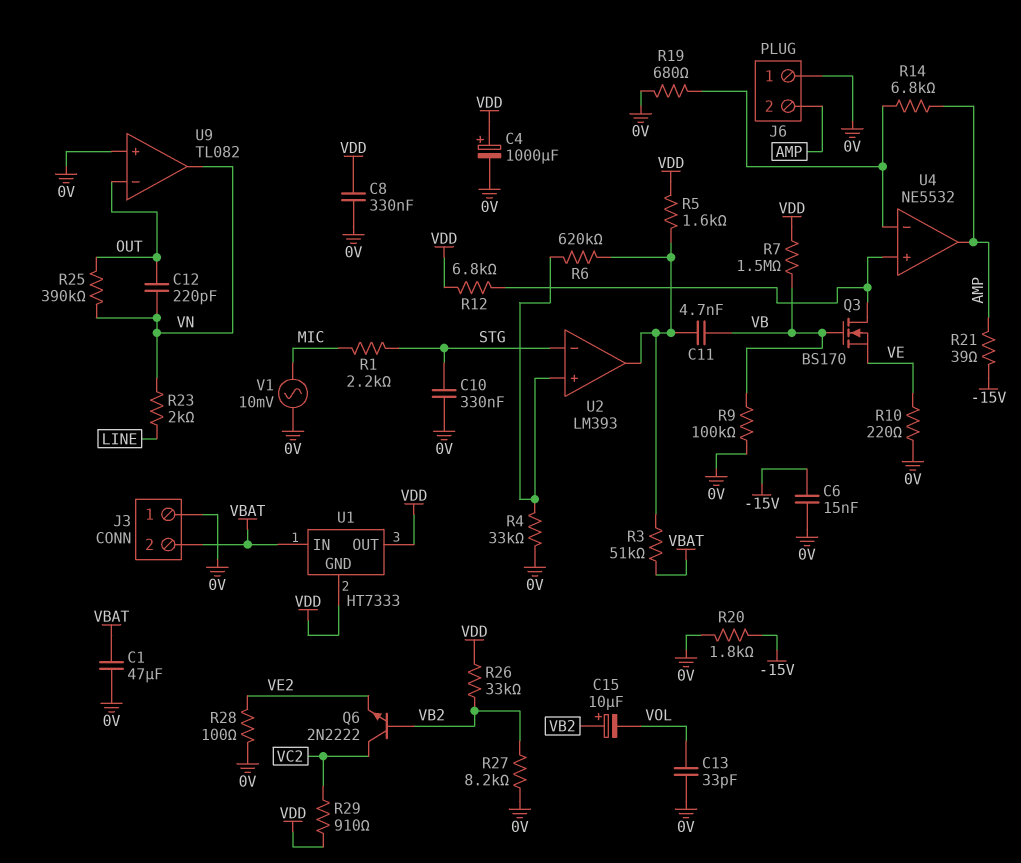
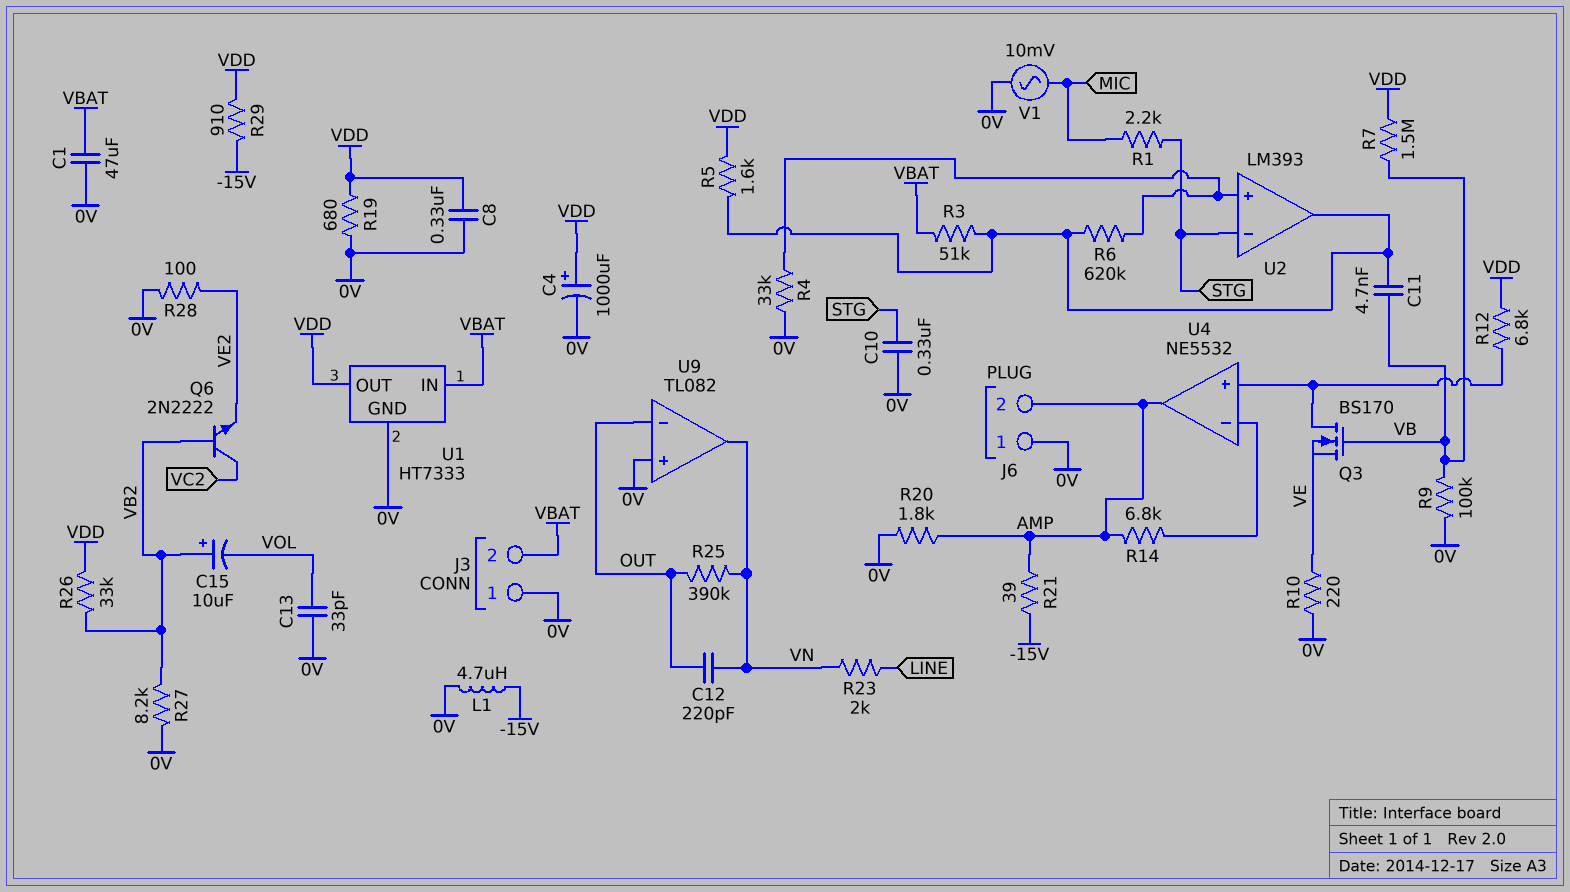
C6: 15nF (-15V, 0V) -> none
L1: none -> 4.7uH (-15V, 0V)
R19: 680 (0V, U4/in-) -> 680 (0V, VDD)
R20: 1.8k (-15V, 0V) -> 1.8k (0V, AMP)
R29: 910 (VC2, VDD) -> 910 (-15V, VDD)
U1 pin GND: VDD -> 0V

